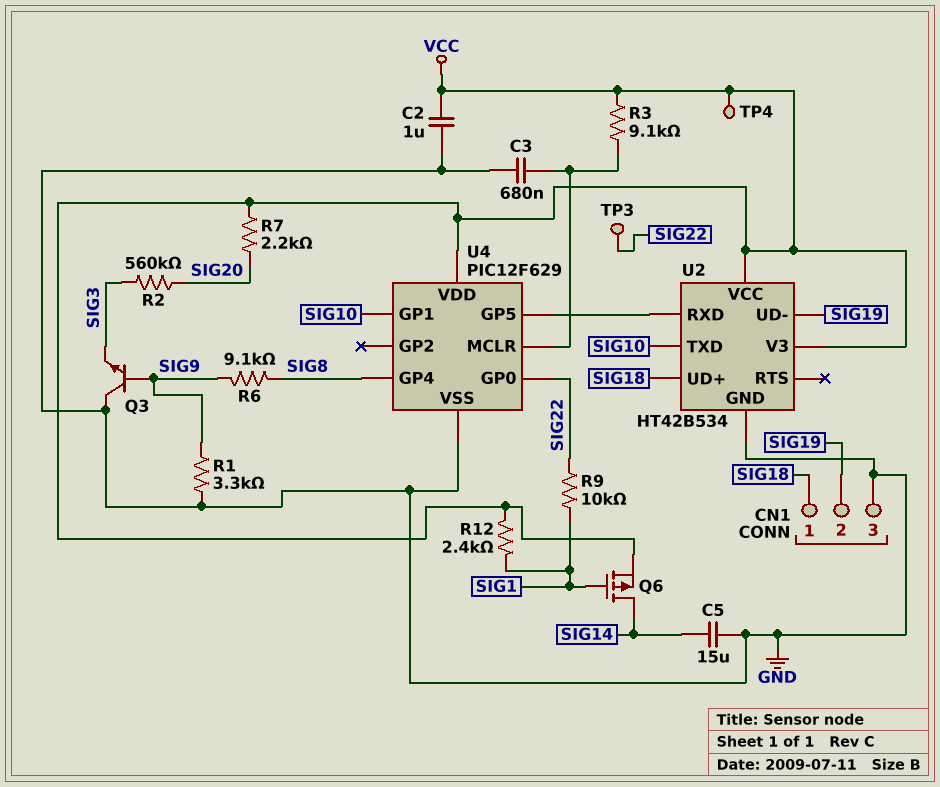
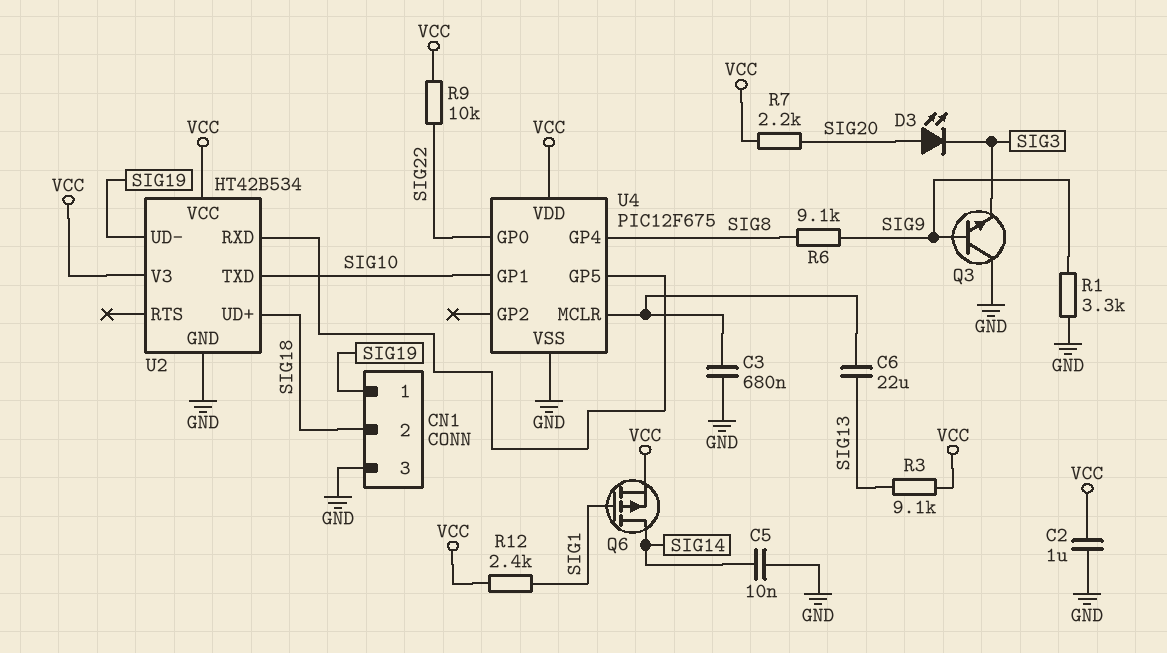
C5: 15uF (GND, SIG14) -> 10nF (GND, SIG14)
C6: none -> 22uF (SIG13, U4/MCLR)
CN1 pin 1: SIG18 -> SIG19
CN1 pin 2: SIG19 -> SIG18
D3: none -> LED (A SIG20, K SIG3)
R2: 560k (SIG3, SIG20) -> none
R3: 9.1k (U4/MCLR, VCC) -> 9.1k (SIG13, VCC)
R9: 10k (SIG1, SIG22) -> 10k (SIG22, VCC)
TP3: test point (SIG22) -> none
TP4: test point (VCC) -> none
U4: PIC12F629 -> PIC12F675

